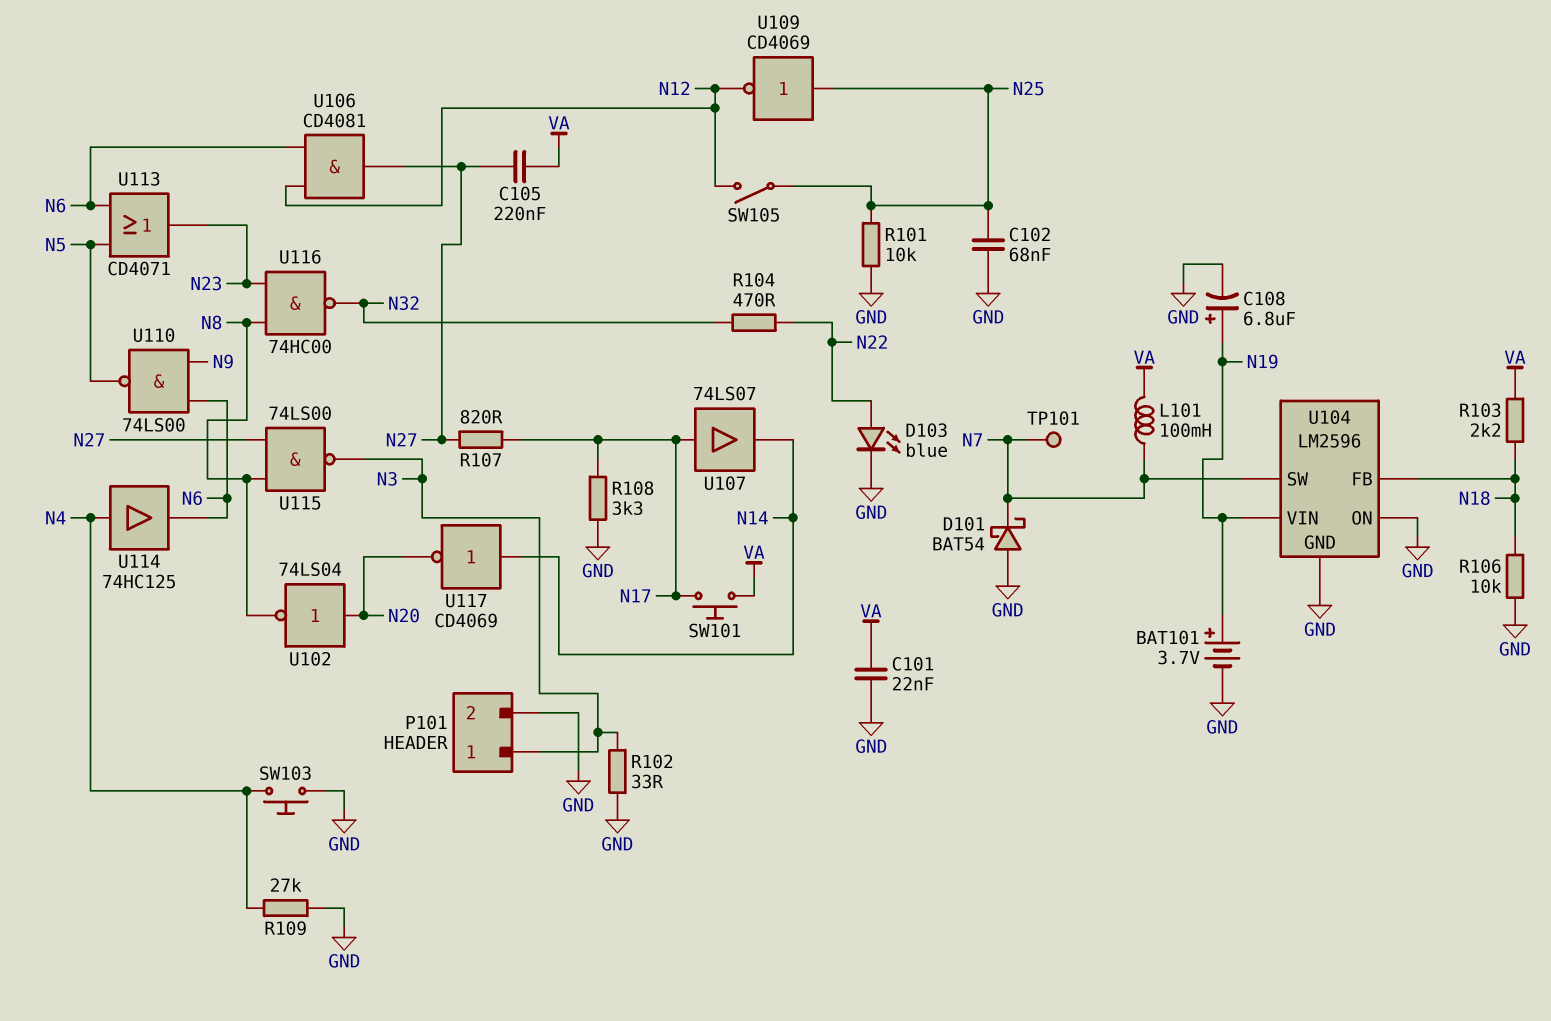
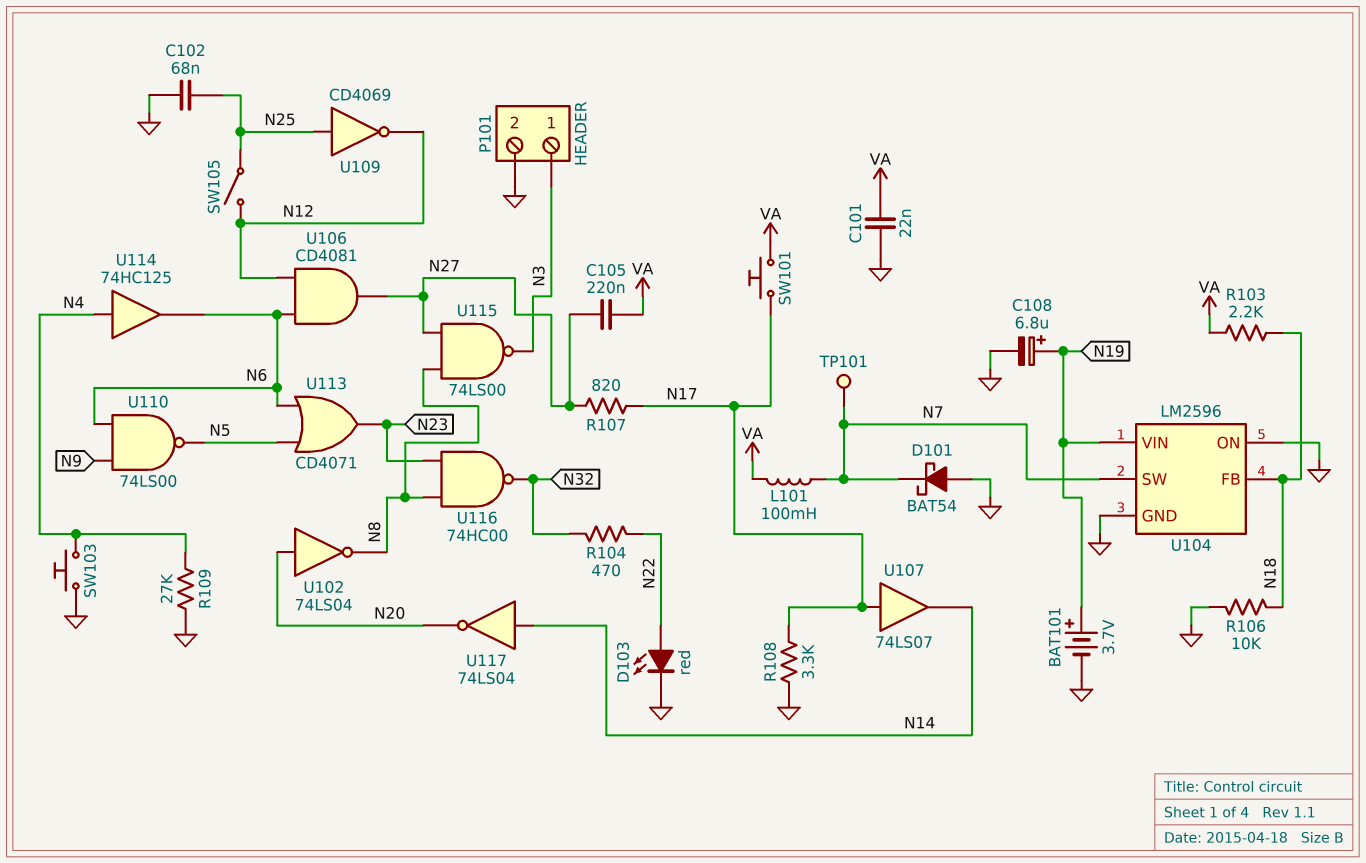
D103: LED blue (A N22, K GND) -> LED red (A N22, K GND)
R101: 10k (GND, N25) -> none
R102: 33 (GND, N3) -> none
U117: NOT CD4069 (in N14, out N20) -> NOT 74LS04 (in N14, out N20)

